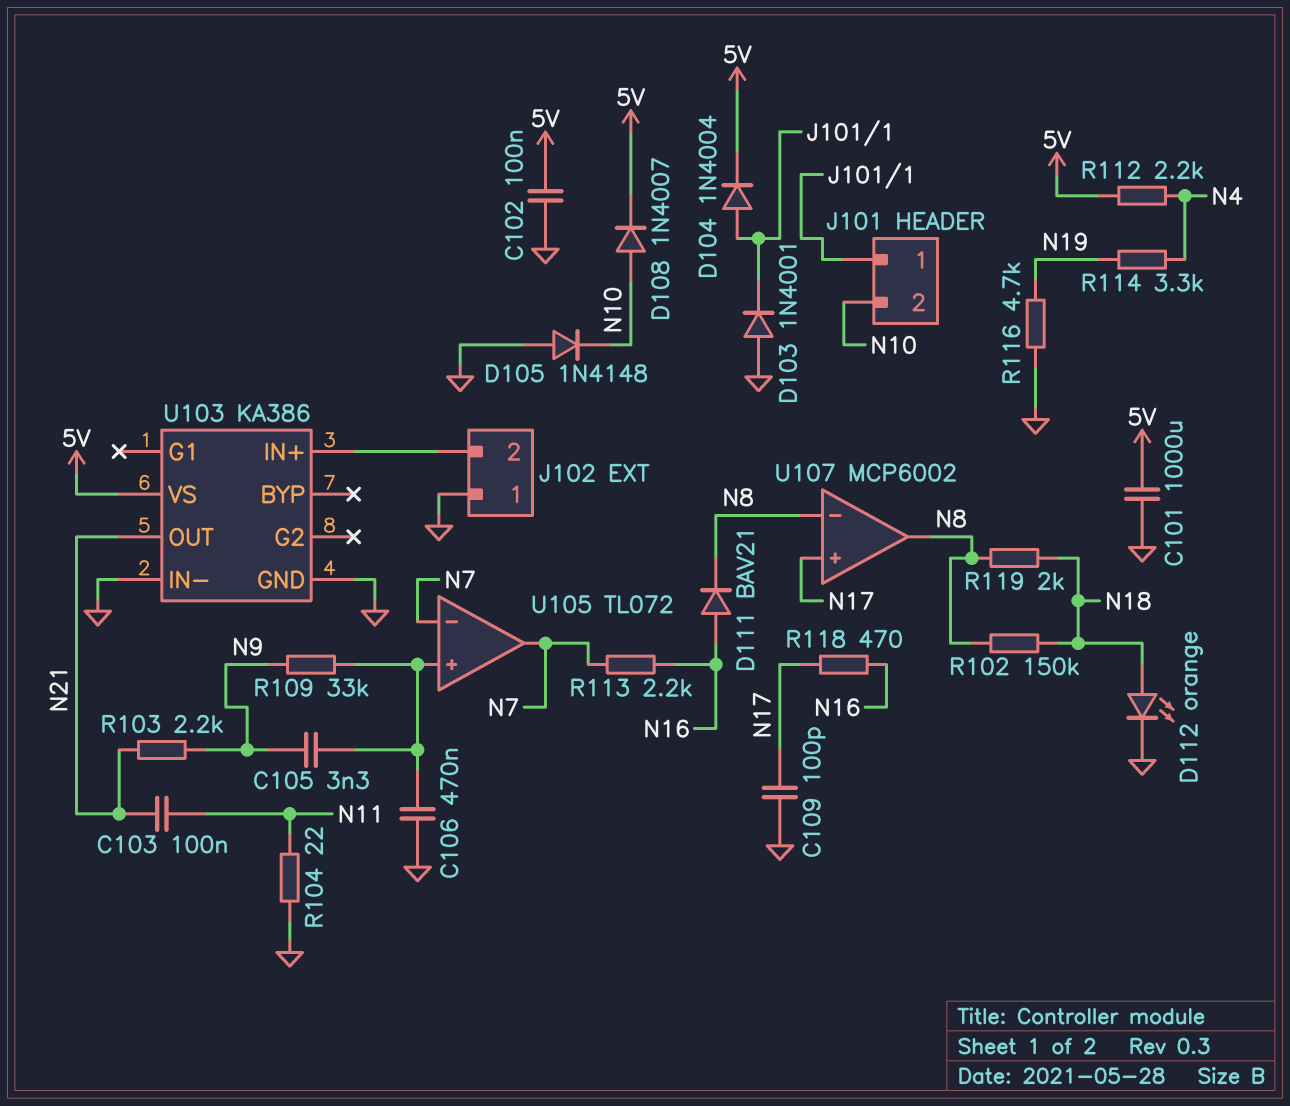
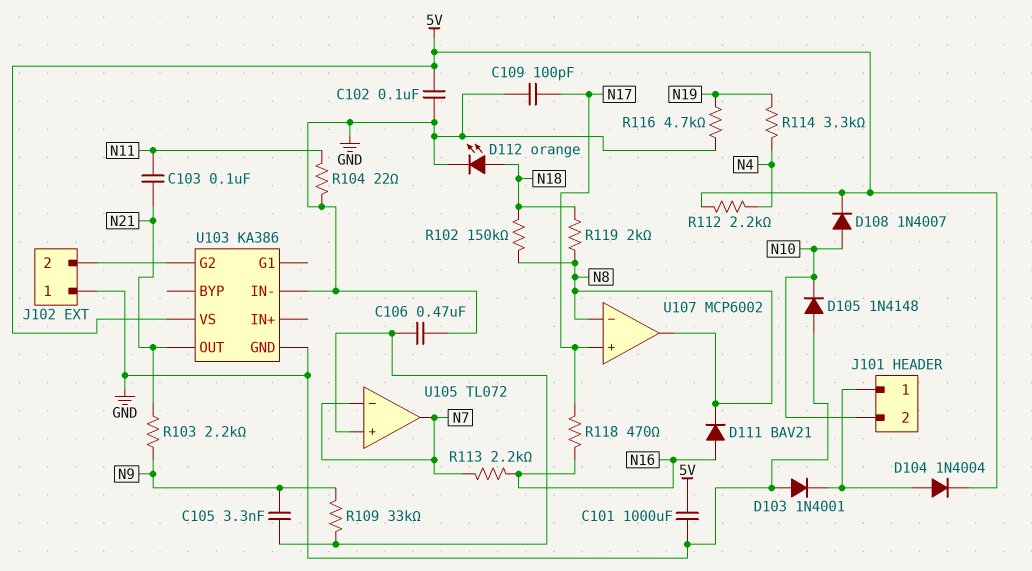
U103 pin G2: none -> J102/2
U103 pin IN+: J102/2 -> none

